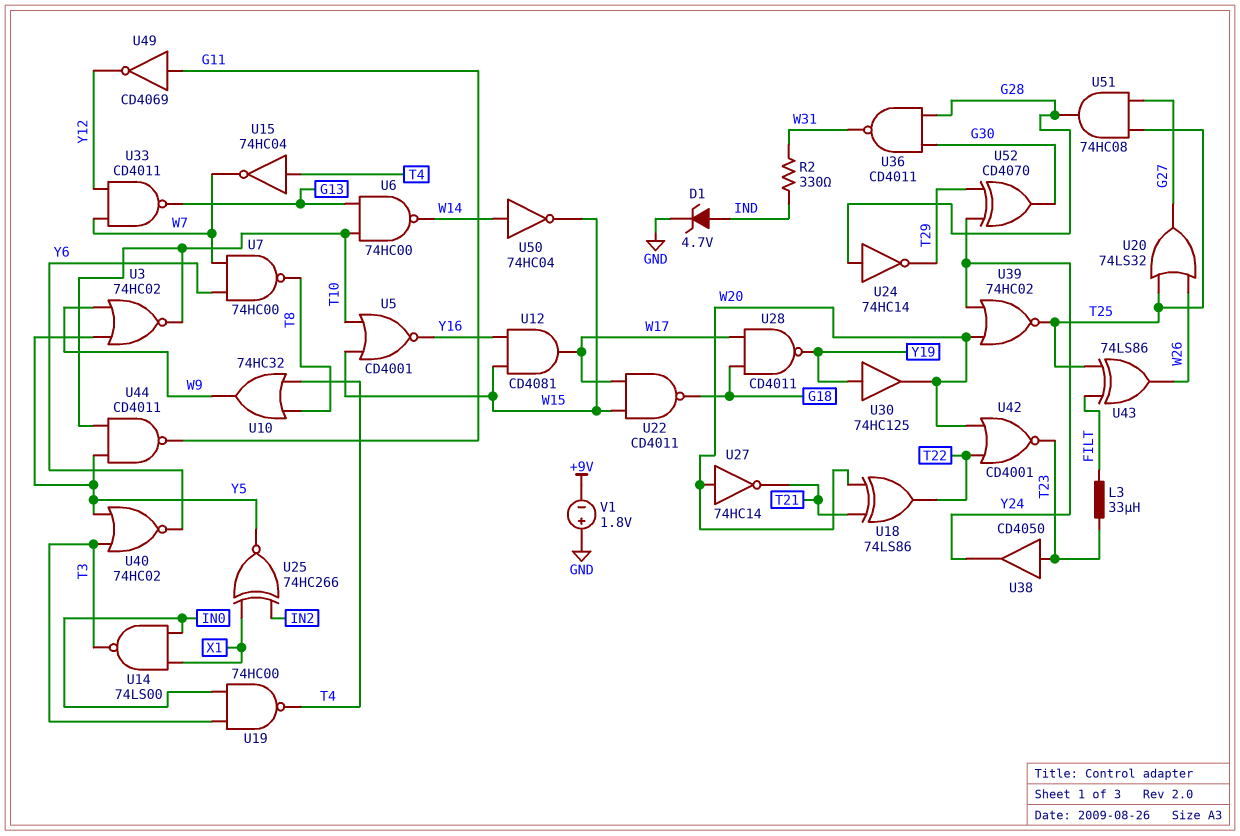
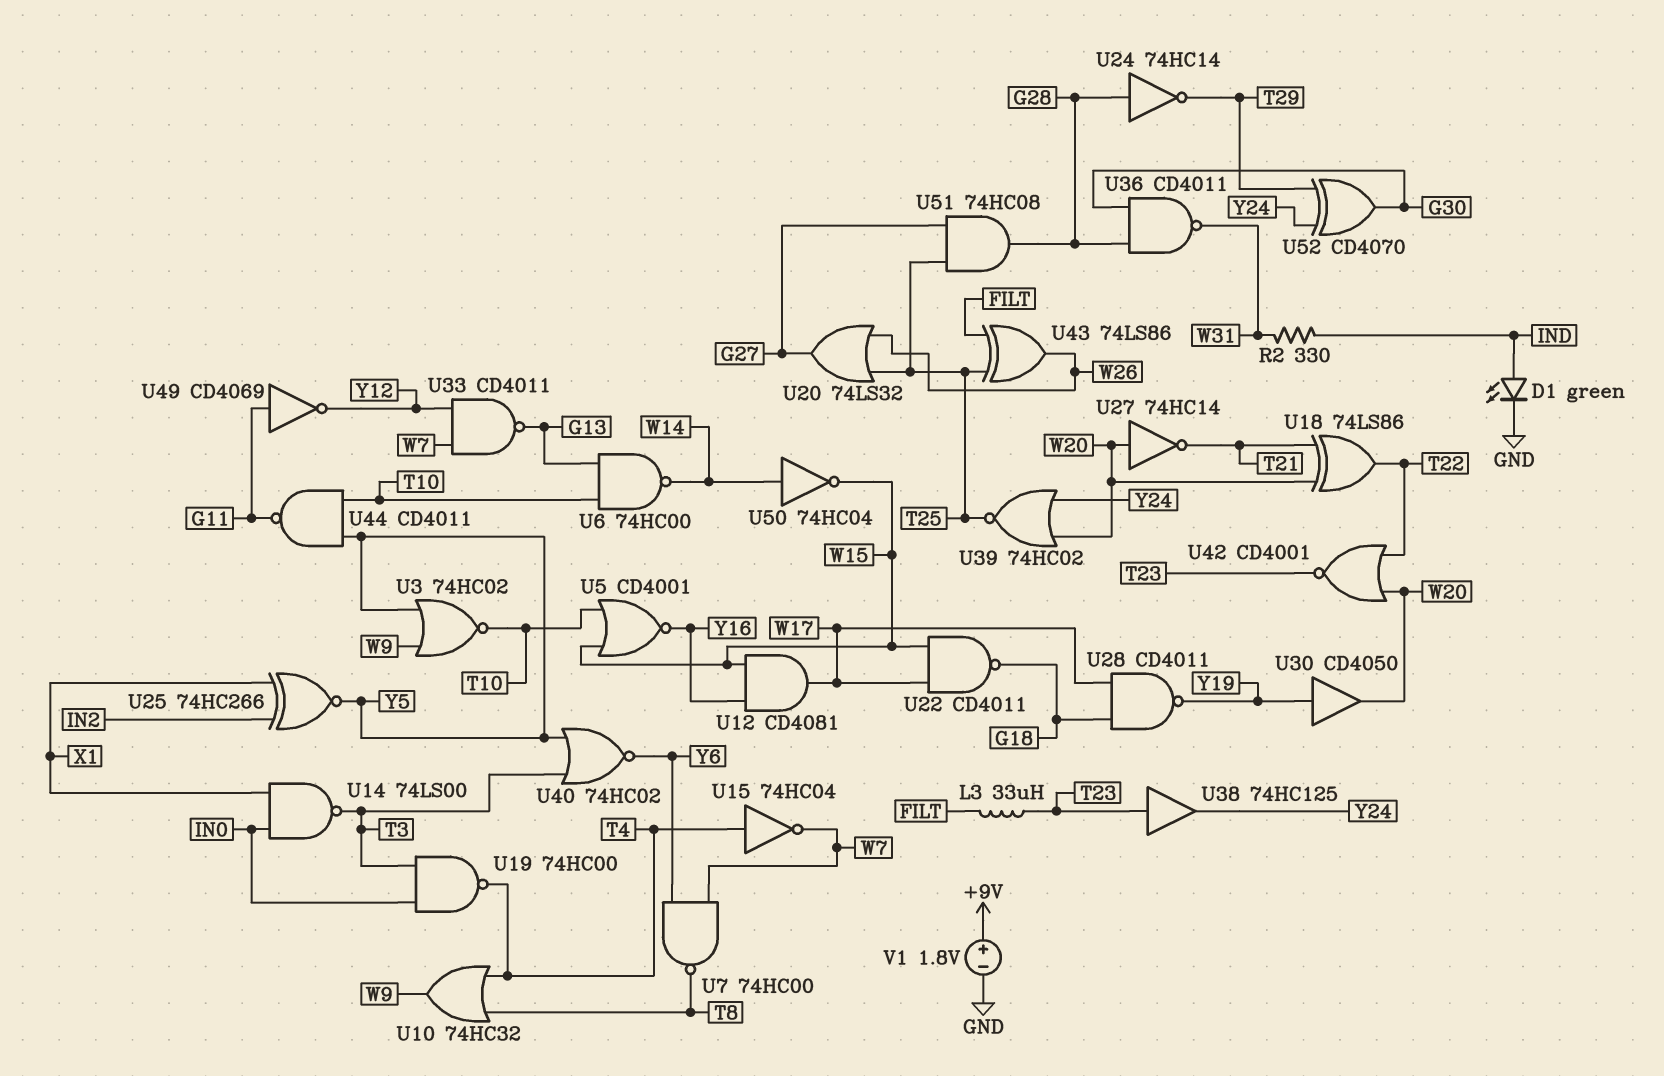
D1: zener 4.7V (A IND, K GND) -> LED green (A IND, K GND)
U30: buffer 74HC125 (in Y19, out W20) -> buffer CD4050 (in Y19, out W20)
U38: buffer CD4050 (in T23, out Y24) -> buffer 74HC125 (in T23, out Y24)
V1: 1.8V (plus GND, minus +9V) -> 1.8V (plus +9V, minus GND)

